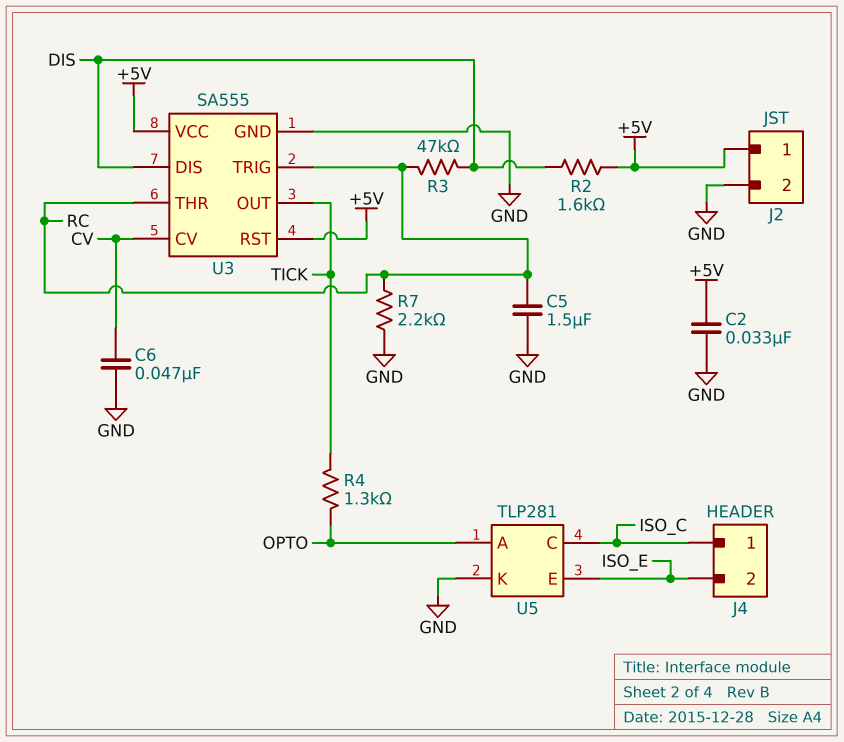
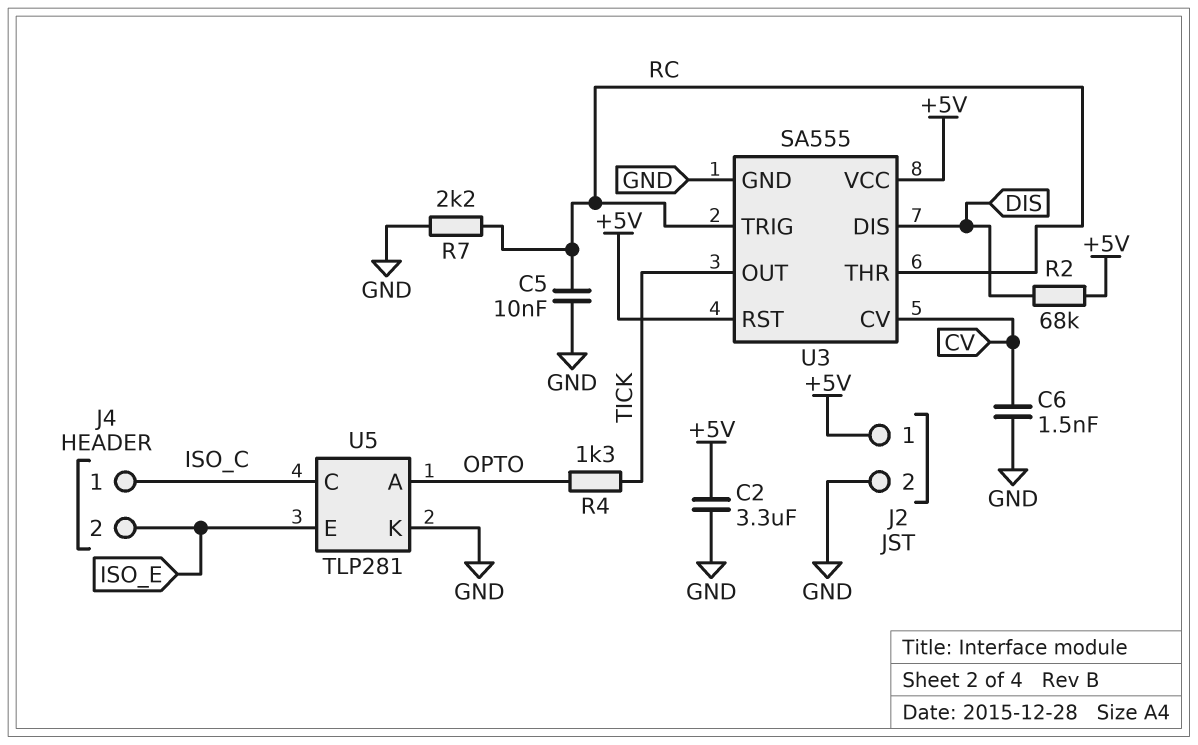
C2: 33nF (+5V, GND) -> 3.3uF (+5V, GND)
C5: 1.5uF (GND, RC) -> 10nF (GND, RC)
C6: 47nF (CV, GND) -> 1.5nF (CV, GND)
R2: 1.6k (+5V, DIS) -> 68k (+5V, DIS)
R3: 47k (DIS, RC) -> none

